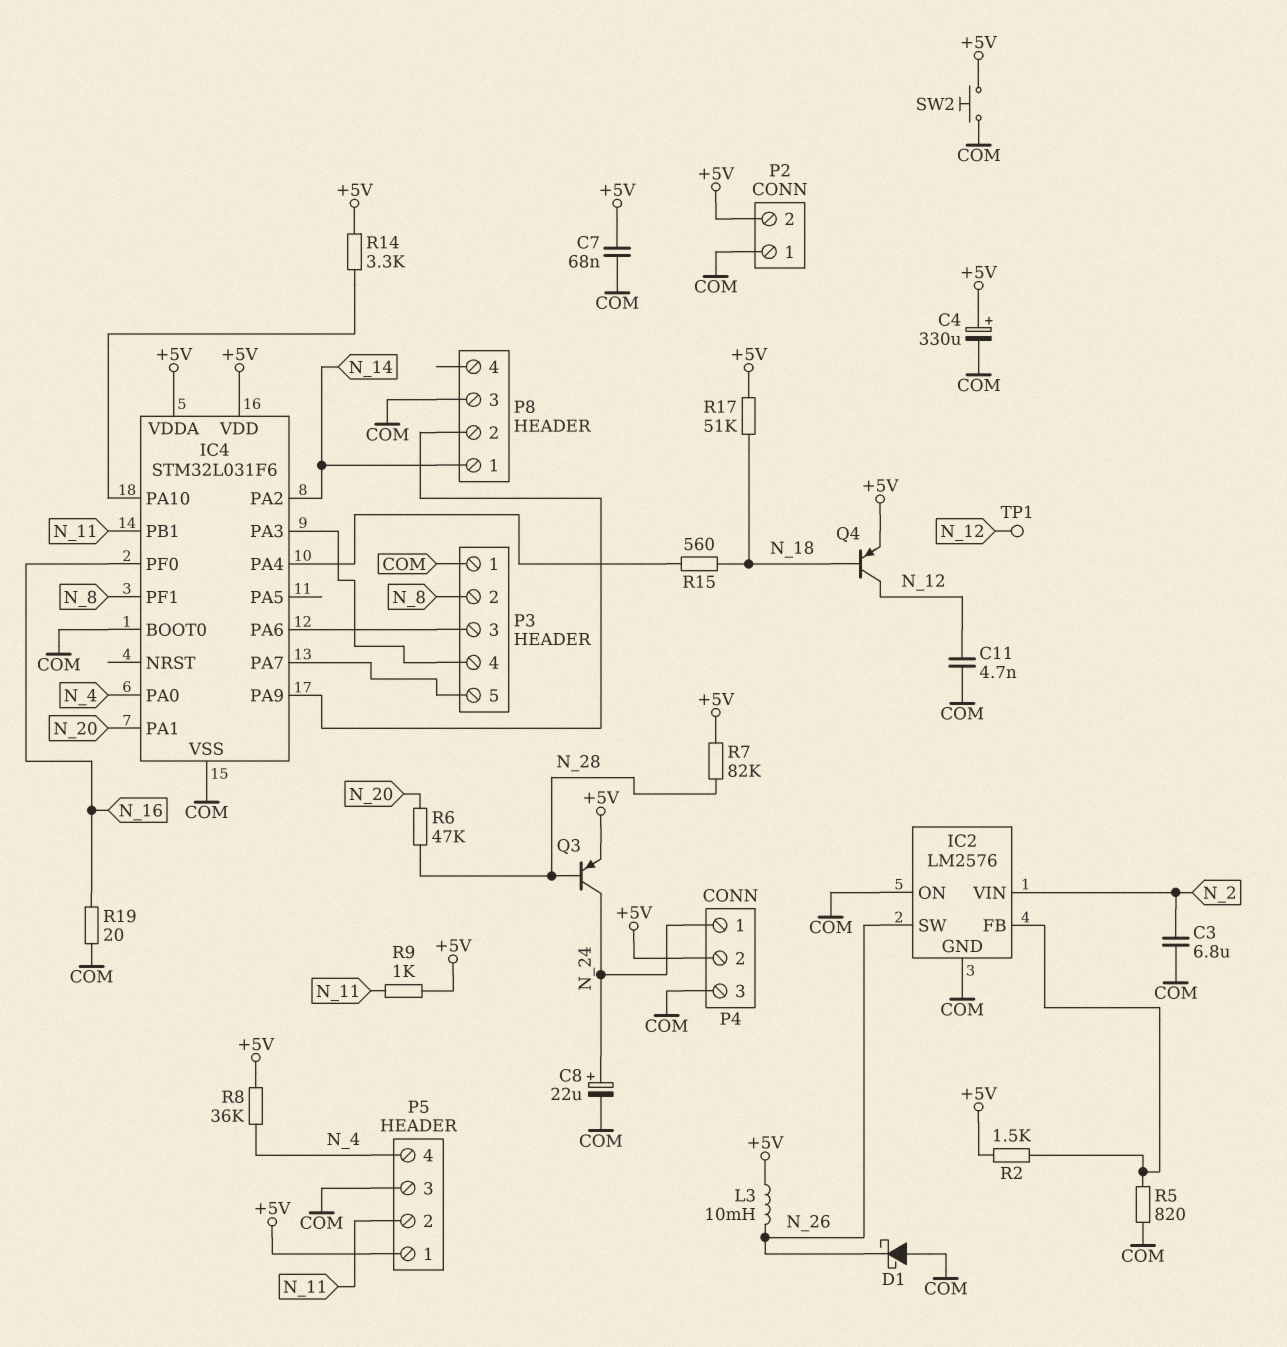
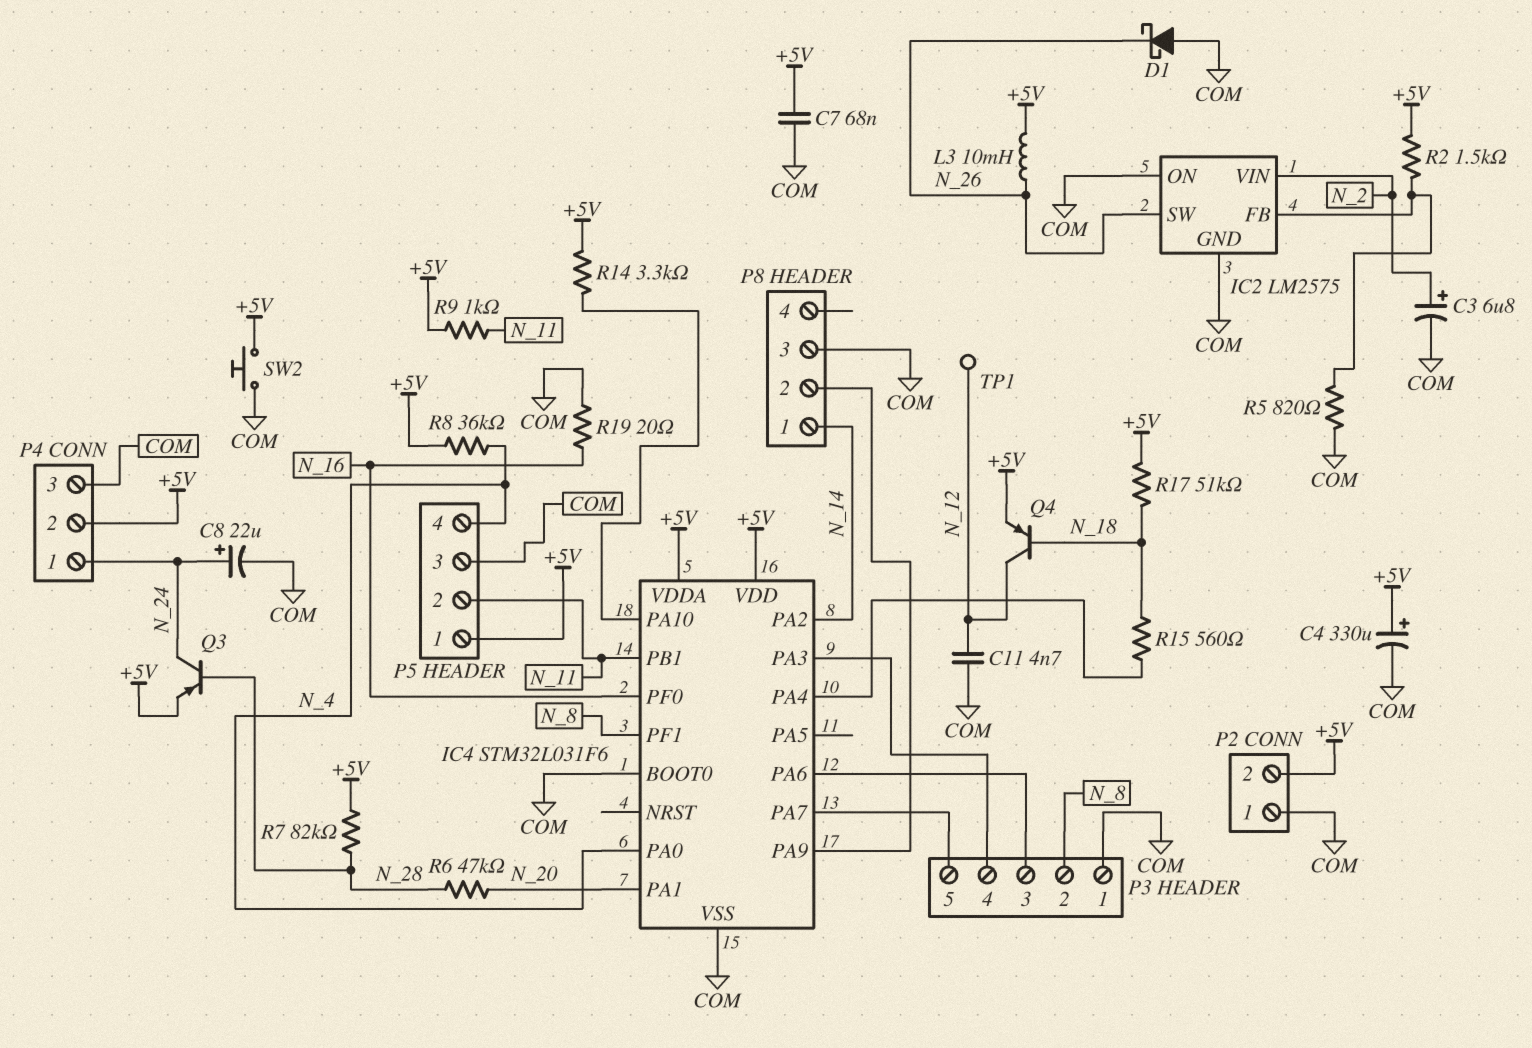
C3: 6.8uF (COM, N_2) -> 6.8uF (plus N_2, minus COM)
IC2: LM2576 -> LM2575

